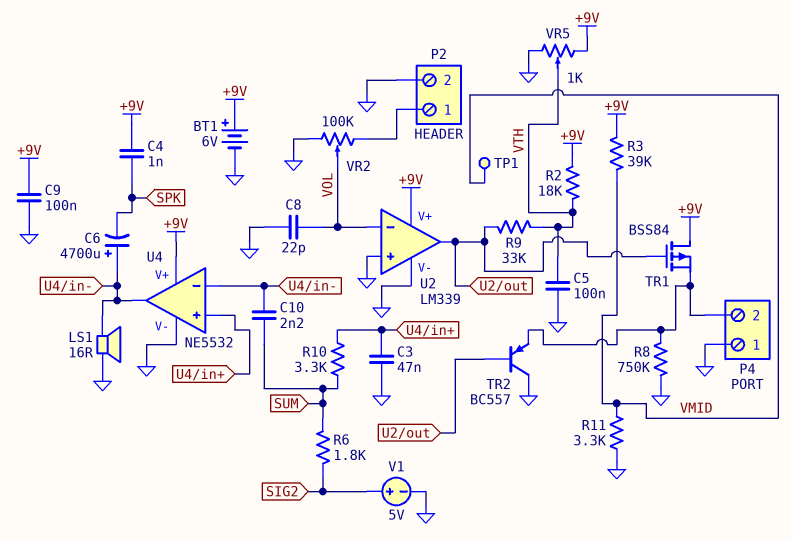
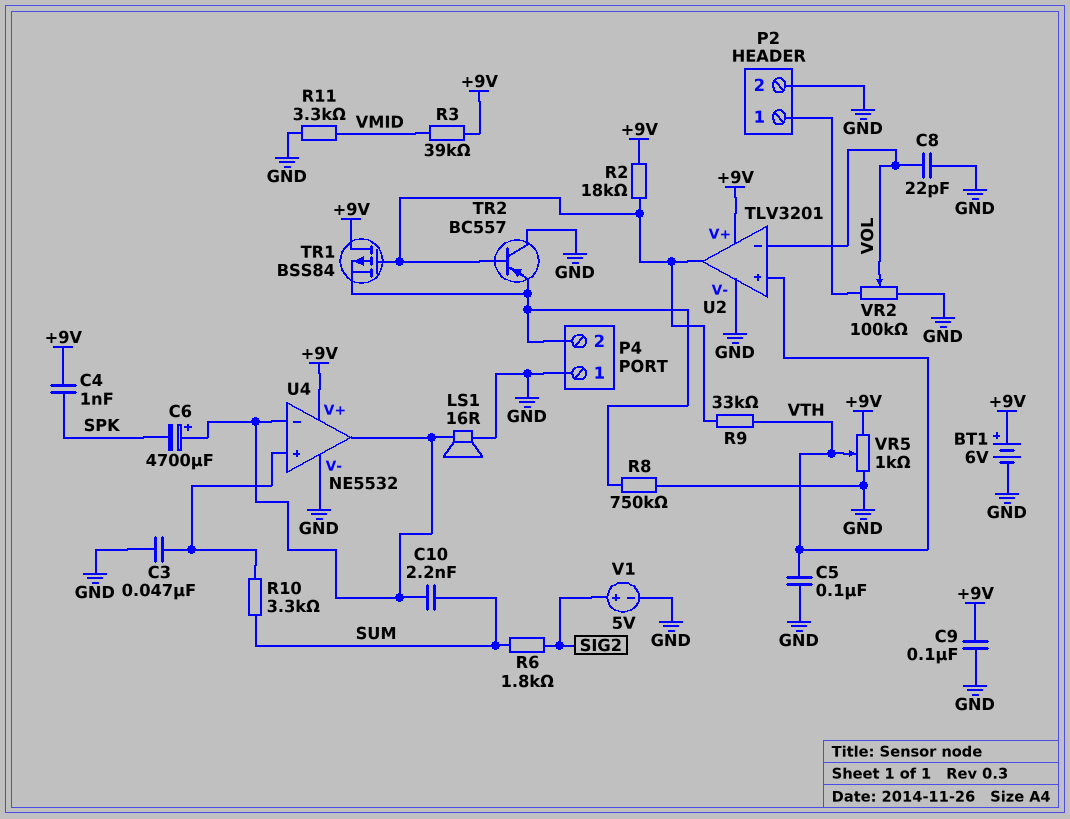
R2: 18k (+9V, VTH) -> 18k (+9V, U2/out)
TP1: test point (VMID) -> none
U2: LM339 -> TLV3201
U2 pin in+: GND -> VTH

